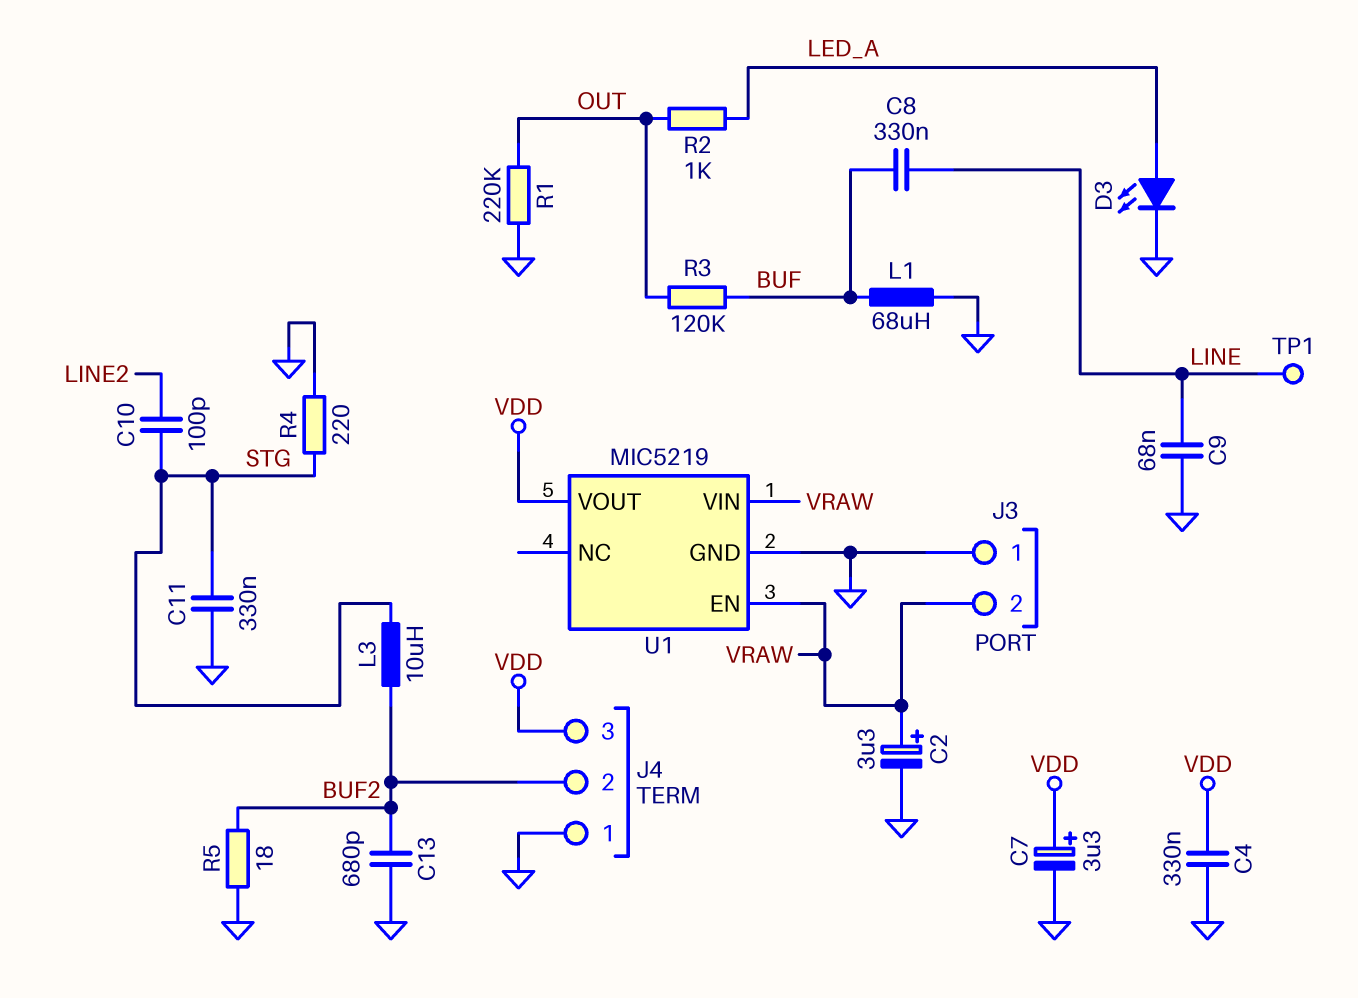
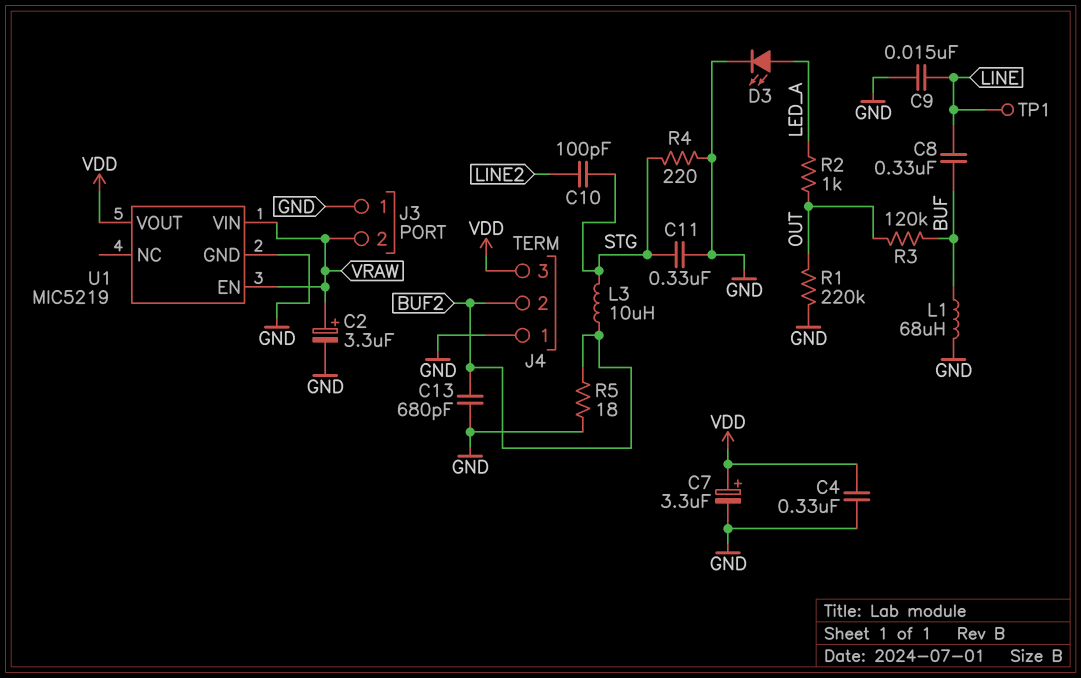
C9: 68nF (GND, LINE) -> 15nF (GND, LINE)

